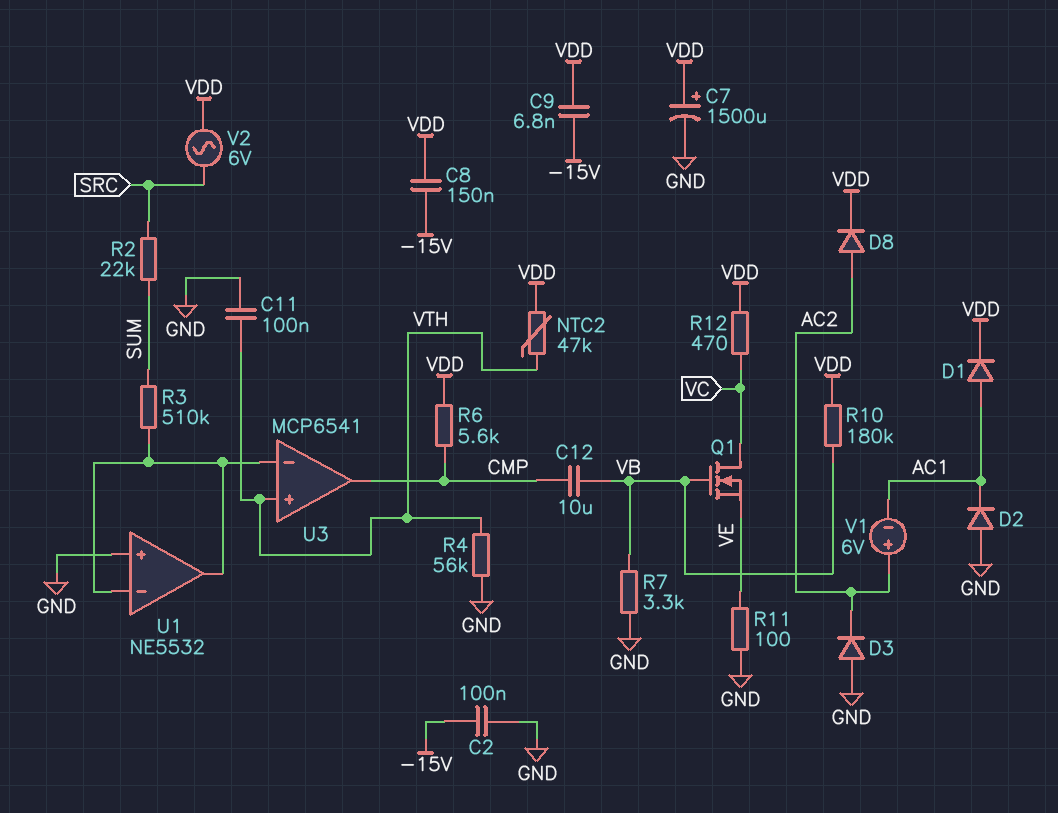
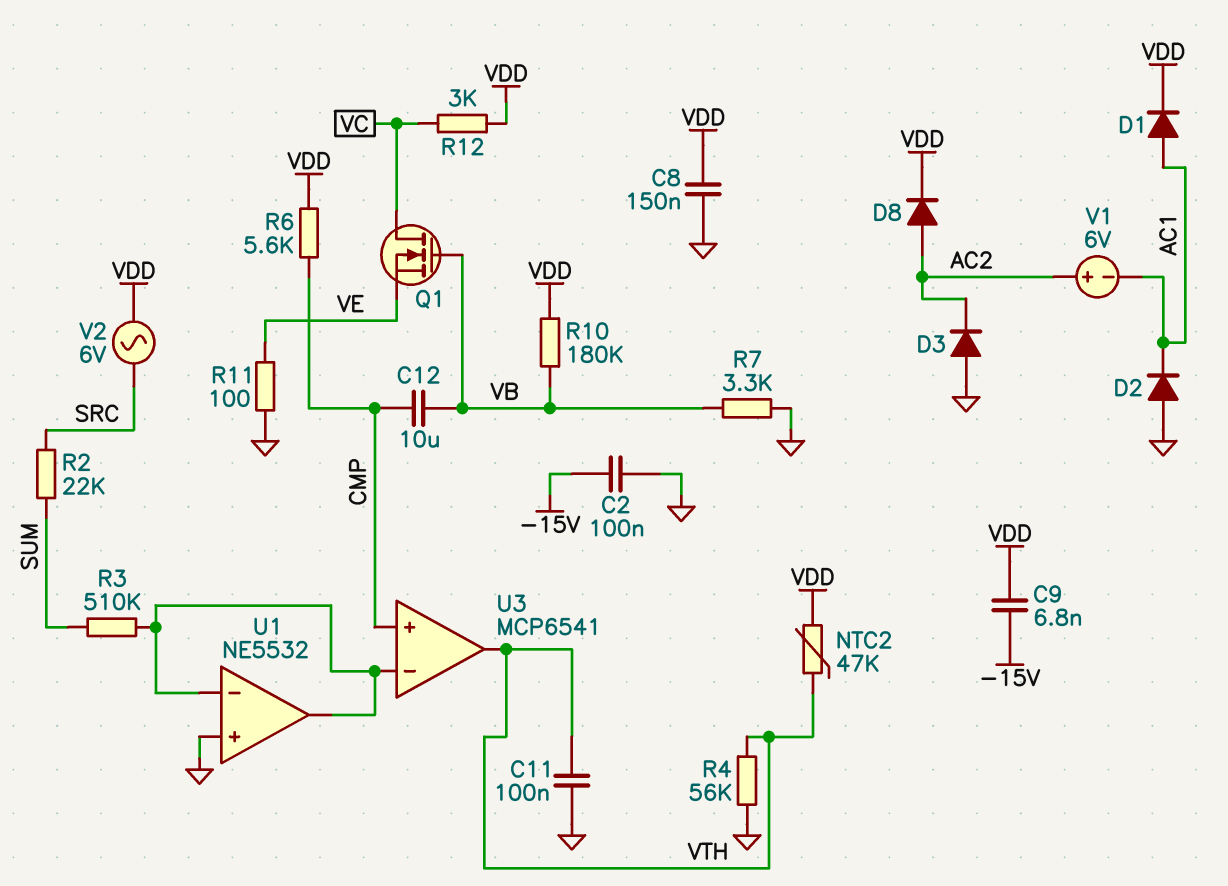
C7: 1500uF (plus VDD, minus GND) -> none
C8: 150nF (-15V, VDD) -> 150nF (GND, VDD)
R12: 470 (VC, VDD) -> 3k (VC, VDD)
U3 pin in+: VTH -> CMP
U3 pin out: CMP -> VTH

